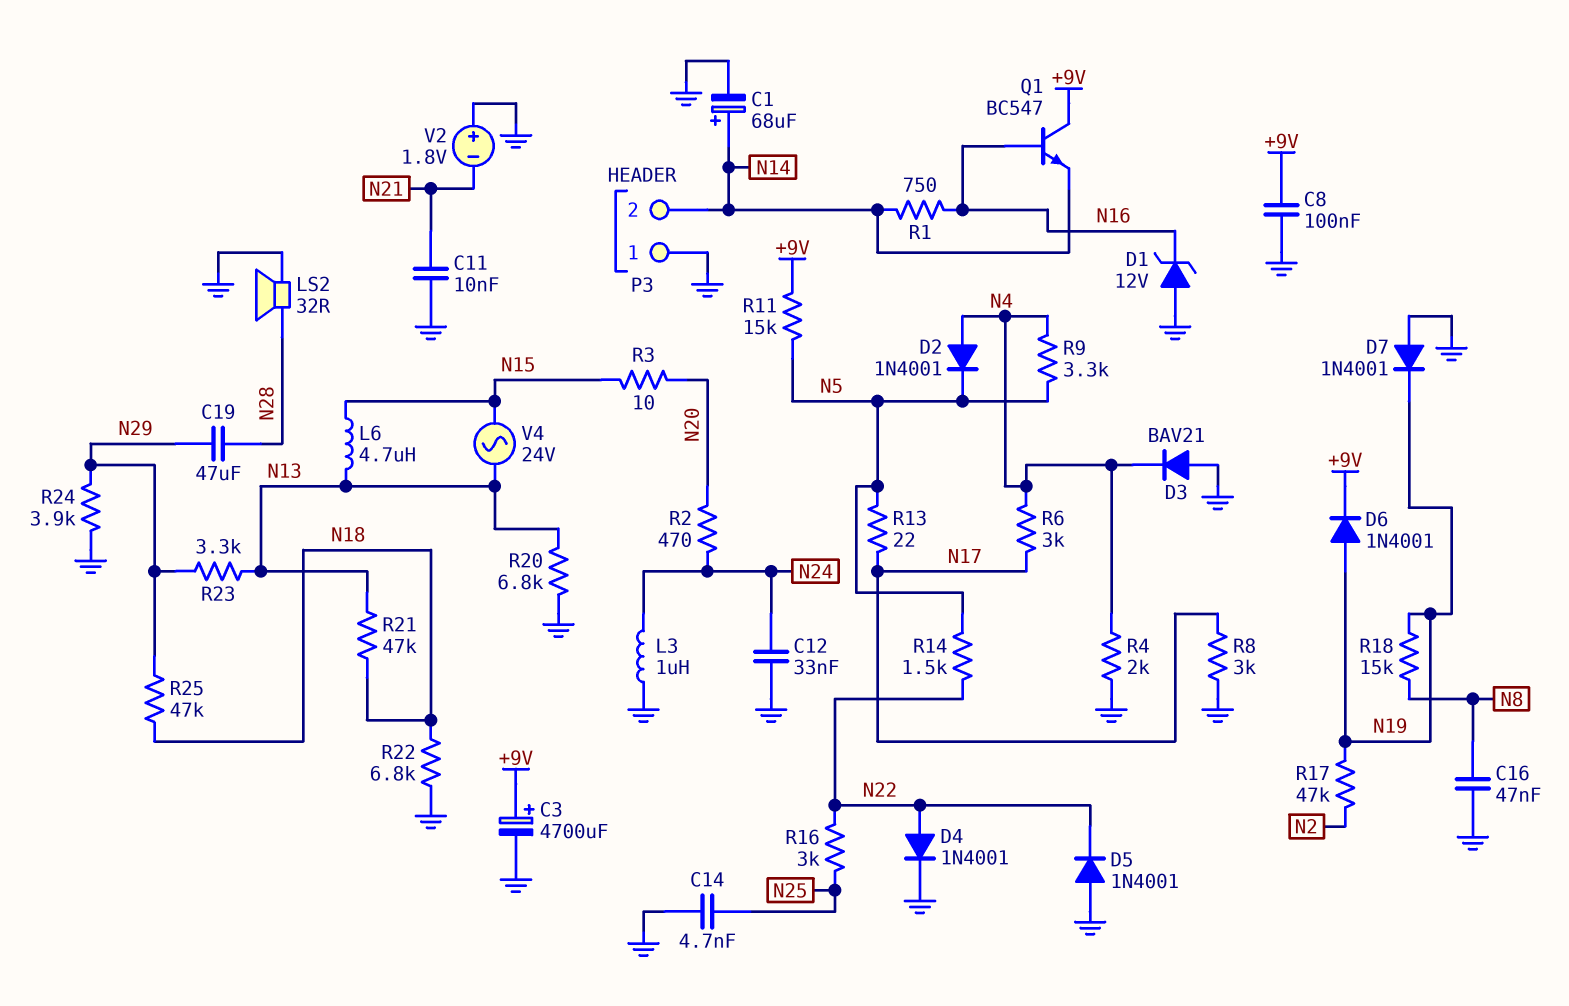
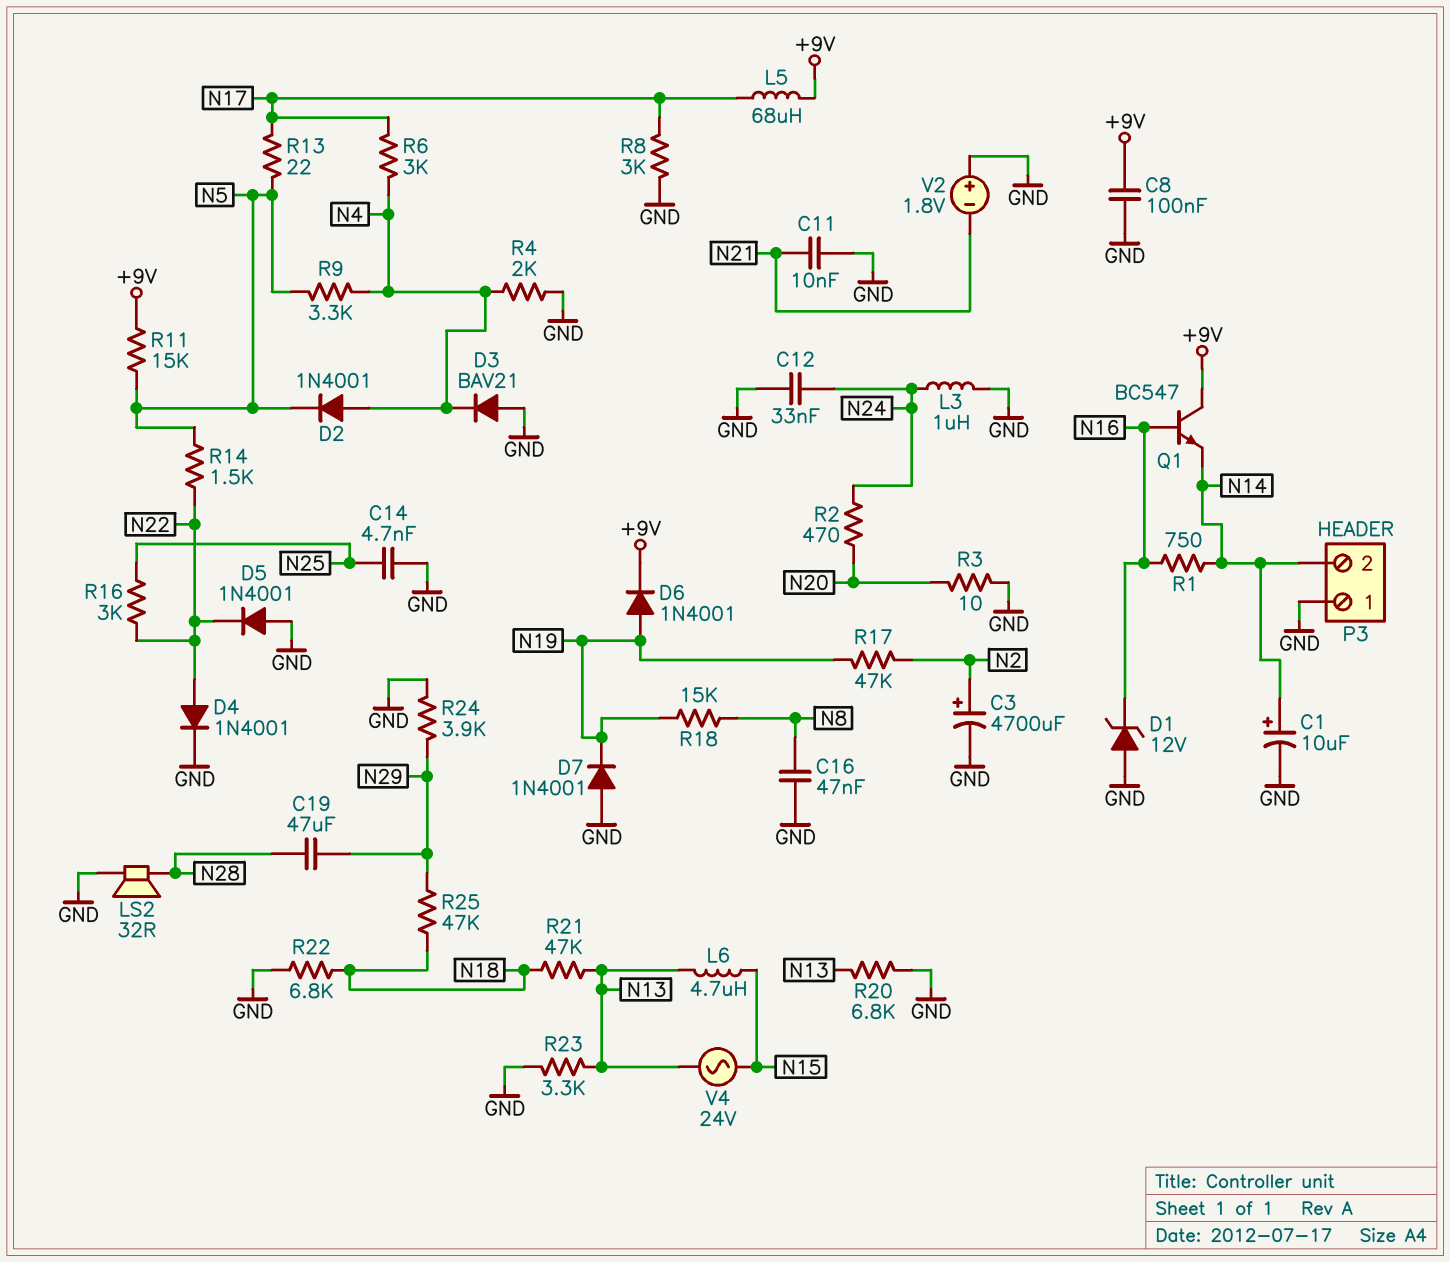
C1: 68uF (plus N14, minus GND) -> 10uF (plus N14, minus GND)
C3: 4700uF (plus +9V, minus GND) -> 4700uF (plus N2, minus GND)
L5: none -> 68uH (+9V, N17)
R3: 10 (N15, N20) -> 10 (GND, N20)
R23: 3.3k (N13, N29) -> 3.3k (GND, N13)

